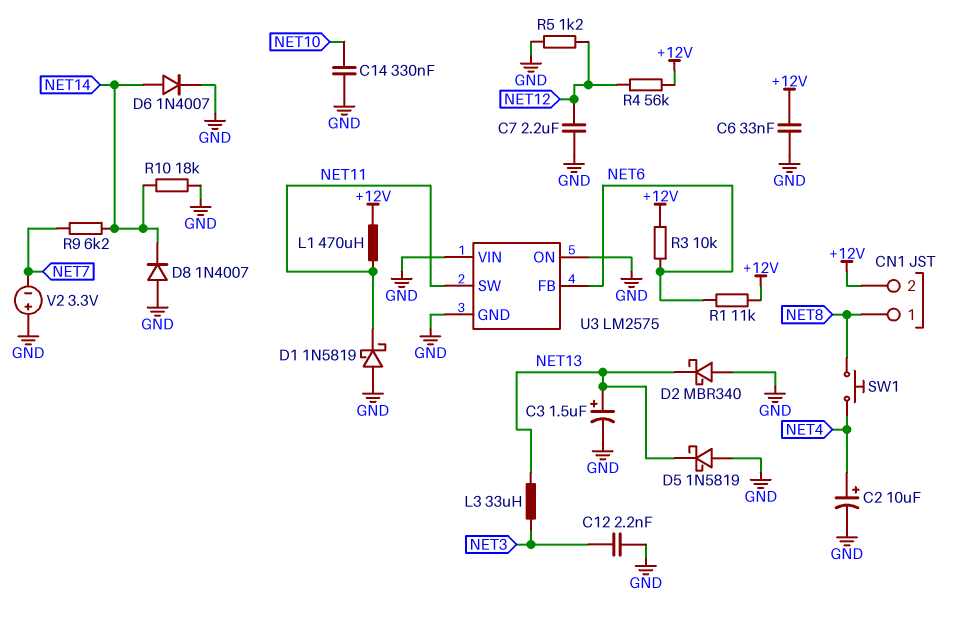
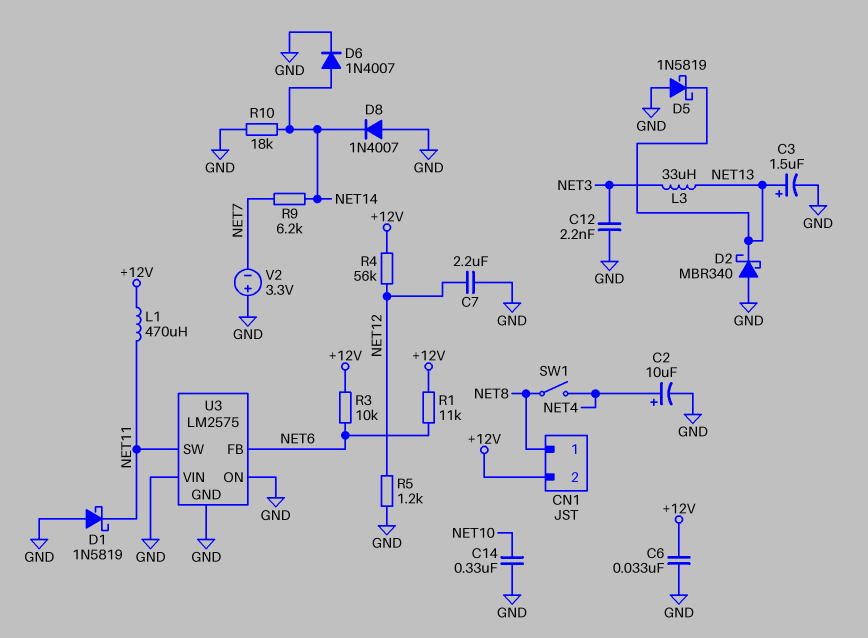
SW1: button (NET4, NET8) -> switch (NET4, NET8)

